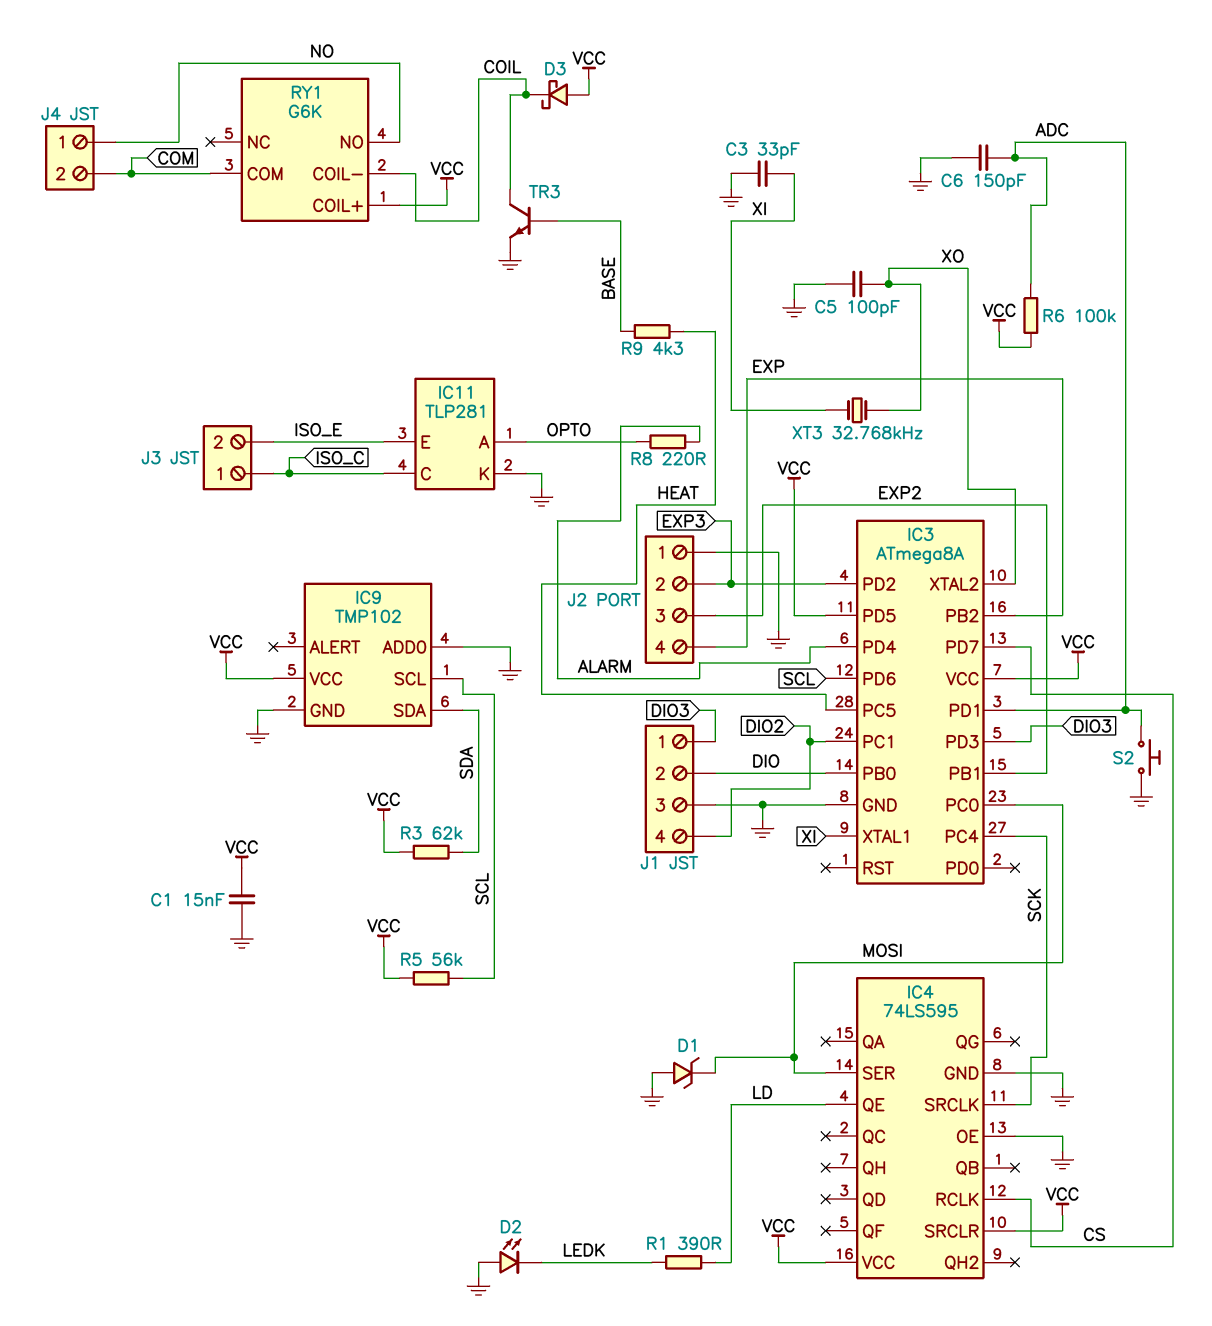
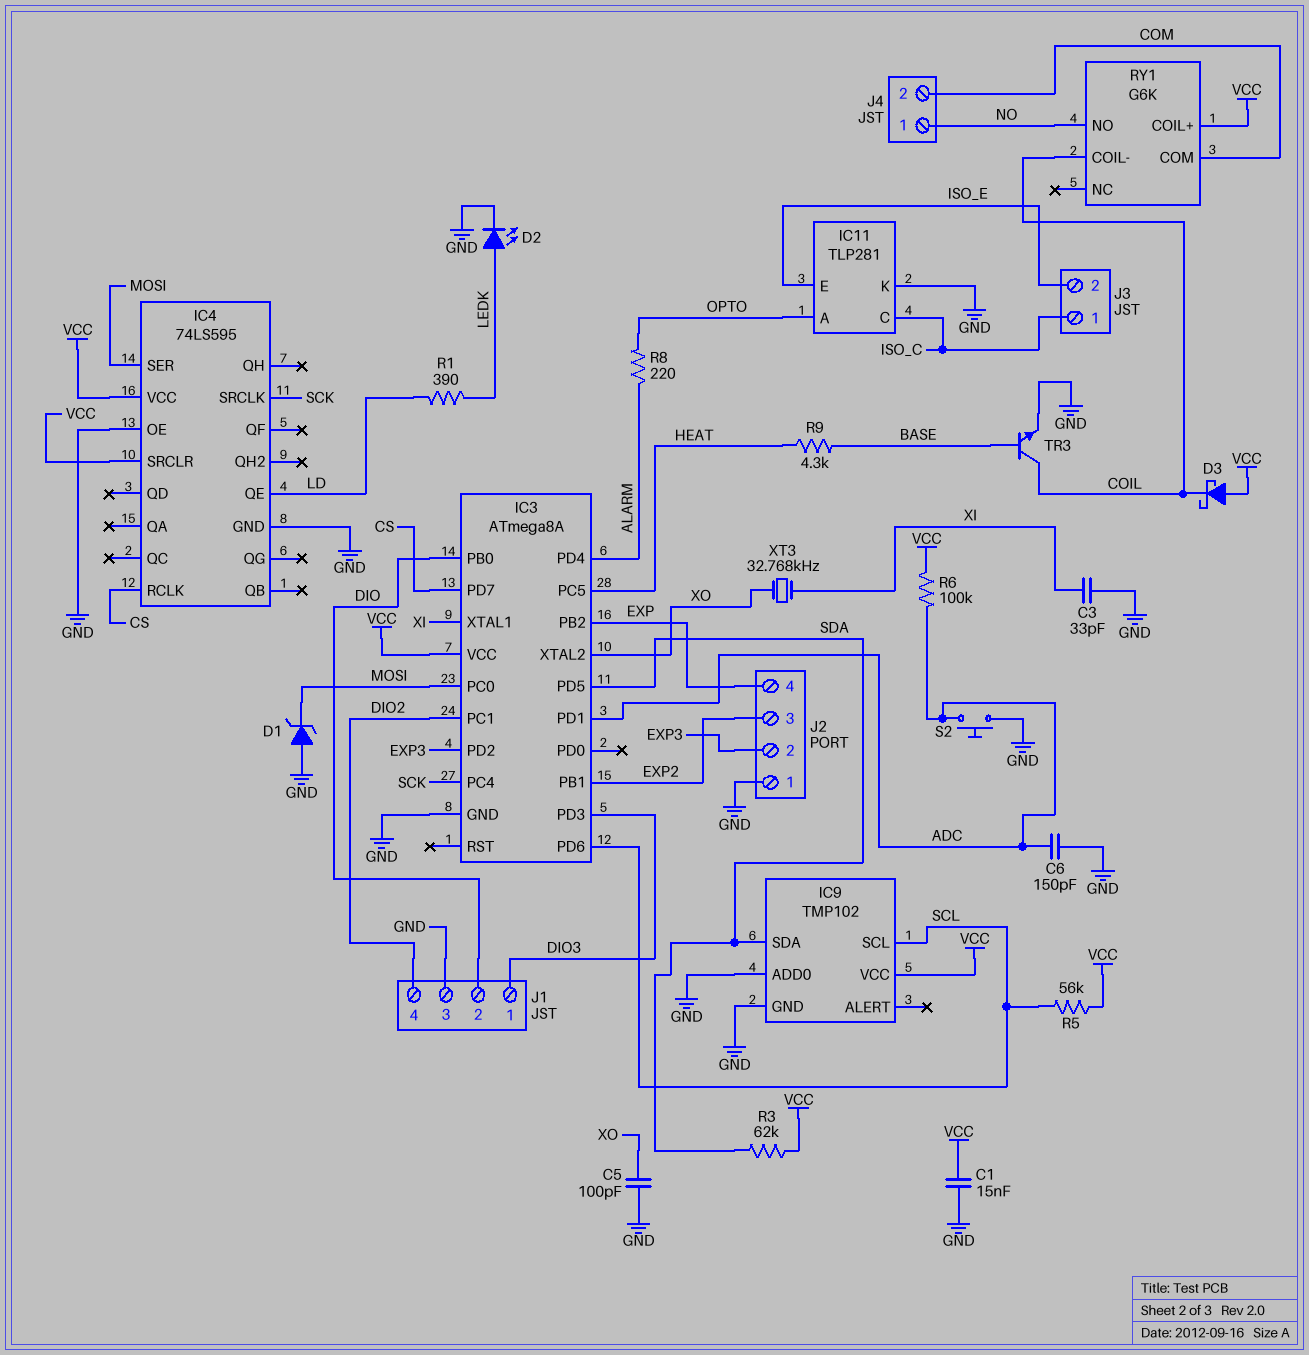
D2: LED (A GND, K LEDK) -> LED (A LEDK, K GND)
IC3 pin PD5: VCC -> SDA

